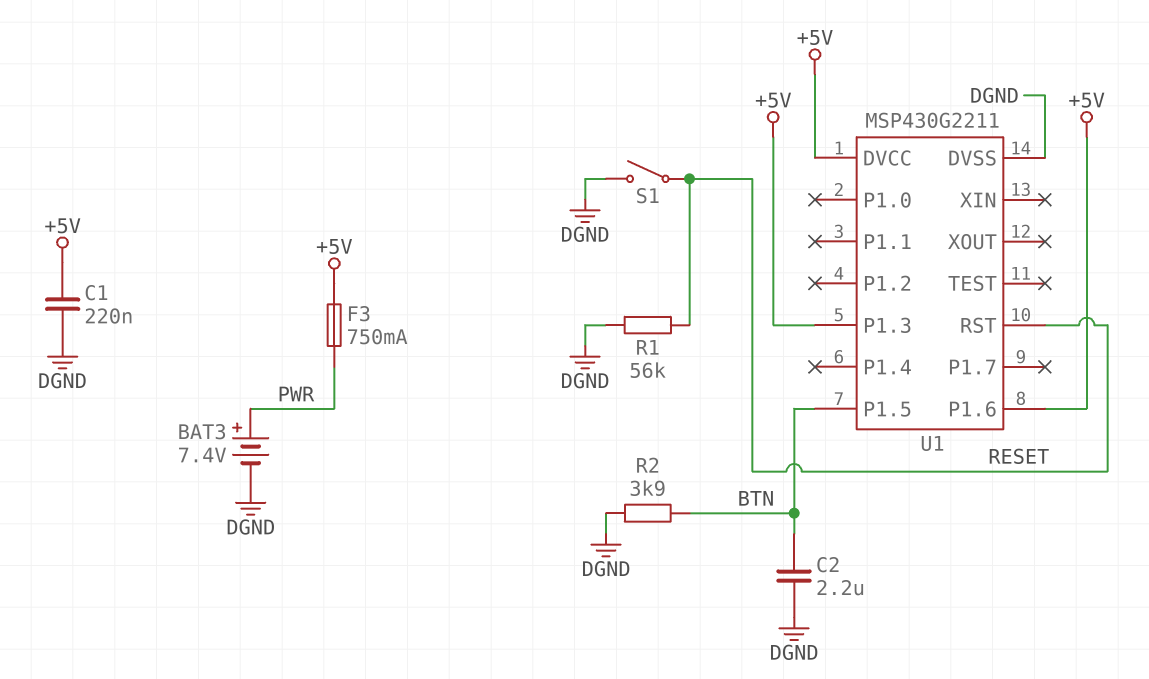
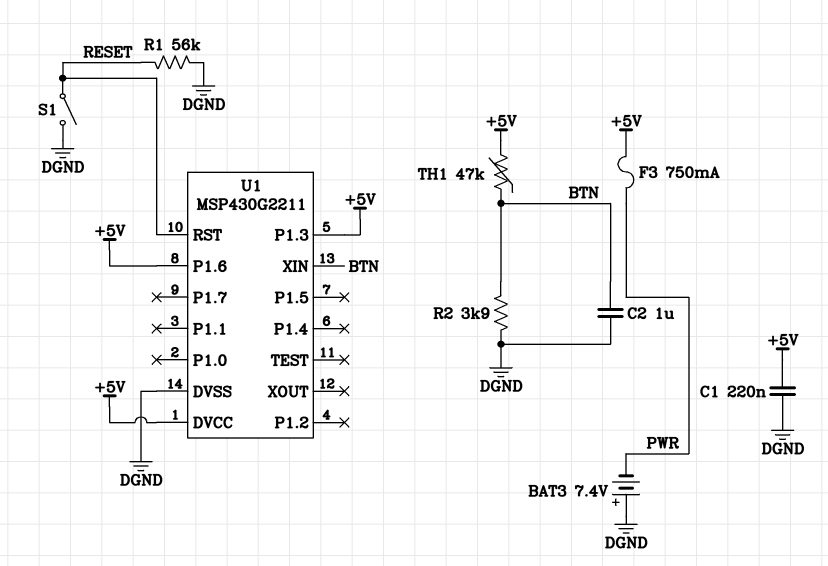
BAT3: 7.4V (plus PWR, minus DGND) -> 7.4V (plus DGND, minus PWR)
C2: 2.2uF (BTN, DGND) -> 1uF (BTN, DGND)
TH1: none -> 47k (+5V, BTN)
U1 pin P1.5: BTN -> none
U1 pin XIN: none -> BTN

